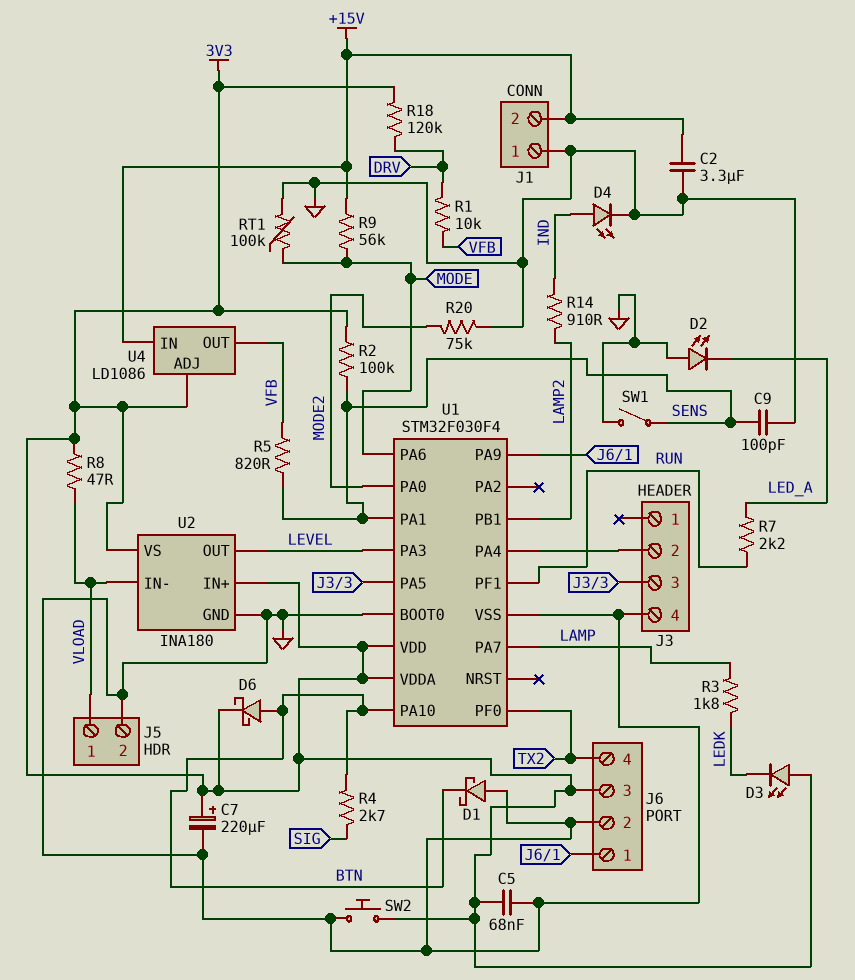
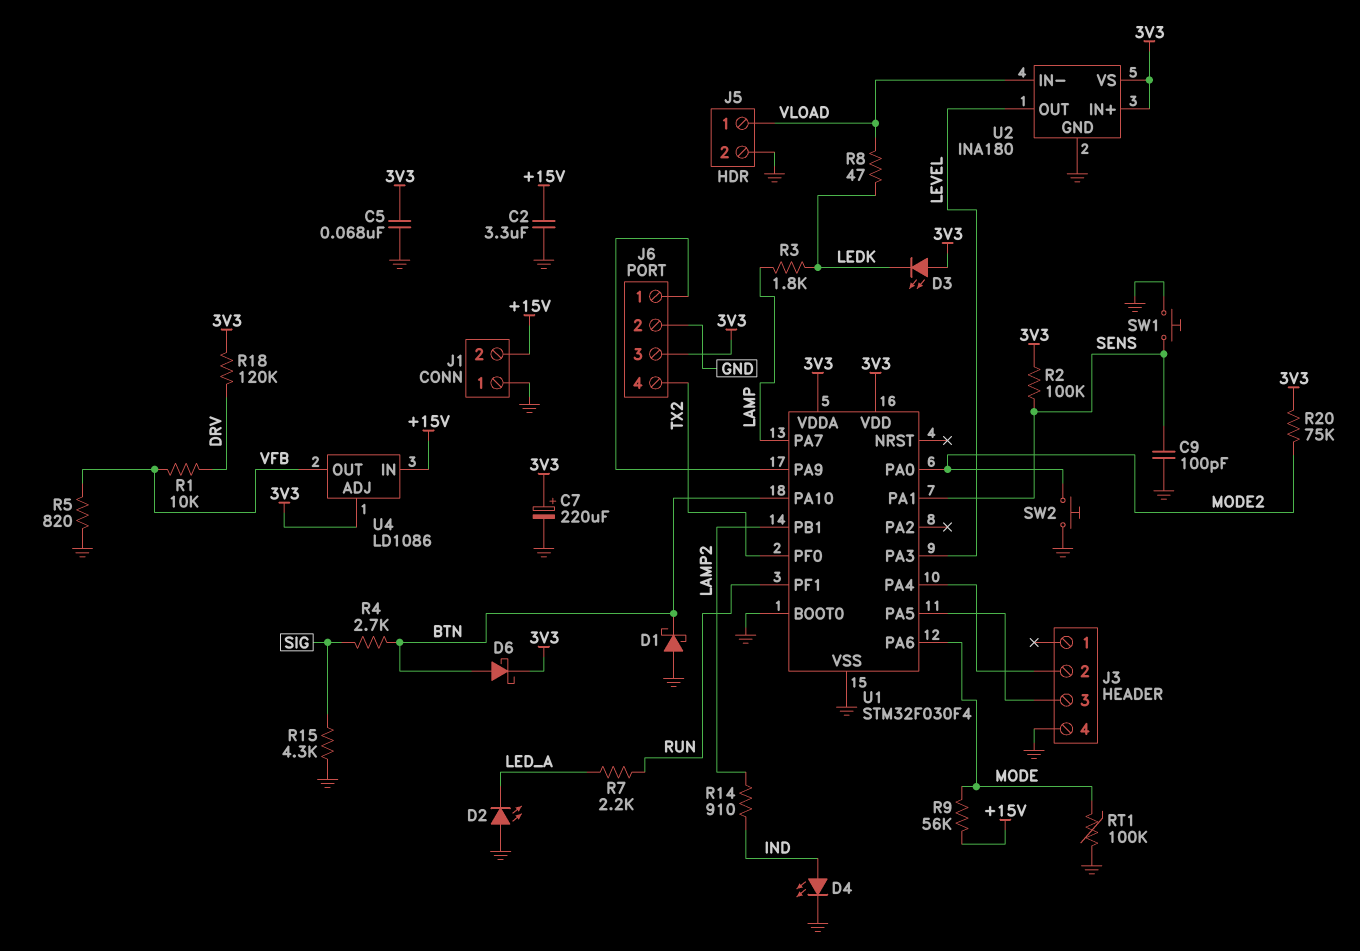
R5: 820 (SENS, VFB) -> 820 (GND, VFB)
R8: 47 (3V3, VLOAD) -> 47 (LEDK, VLOAD)
R15: none -> 4.3k (GND, SIG)
R20: 75k (GND, MODE2) -> 75k (3V3, MODE2)
SW1: switch (GND, SENS) -> button (GND, SENS)
SW2: button (3V3, GND) -> button (GND, MODE2)

